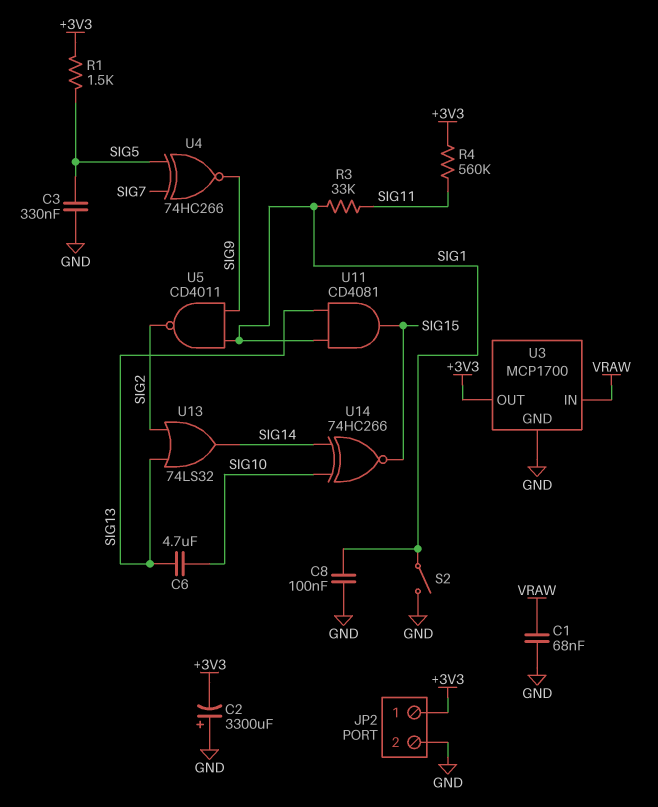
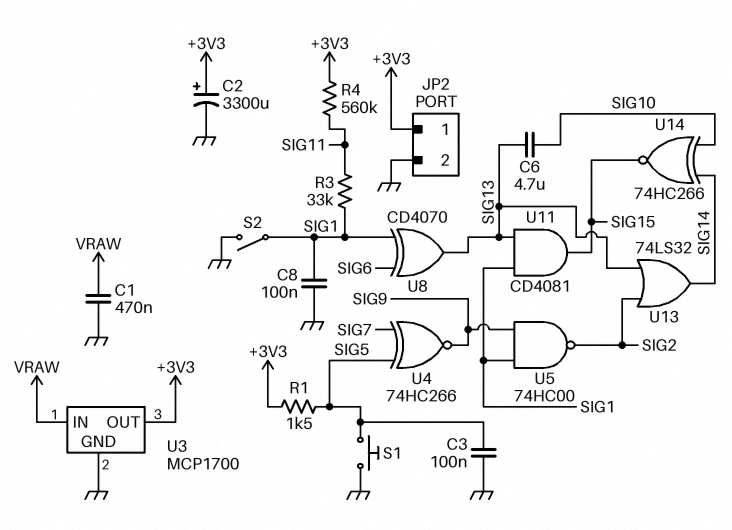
C1: 68nF (GND, VRAW) -> 470nF (GND, VRAW)
C2: 3300uF (plus GND, minus +3V3) -> 3300uF (plus +3V3, minus GND)
C3: 330nF (GND, SIG5) -> 100nF (GND, SIG5)
S1: none -> button (GND, SIG5)
U5: NAND CD4011 (in SIG1, in SIG9, out SIG2) -> NAND 74HC00 (in SIG1, in SIG9, out SIG2)
U8: none -> XOR CD4070 (in SIG1, in SIG6, out SIG13)

